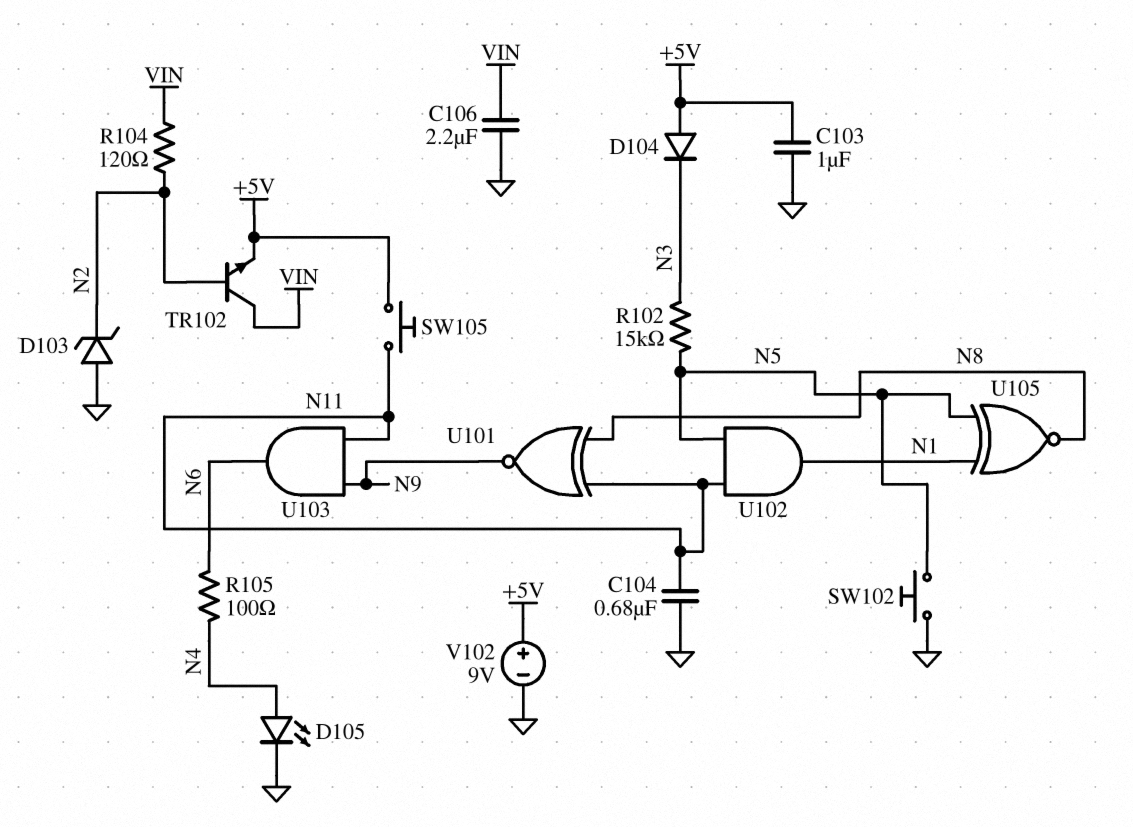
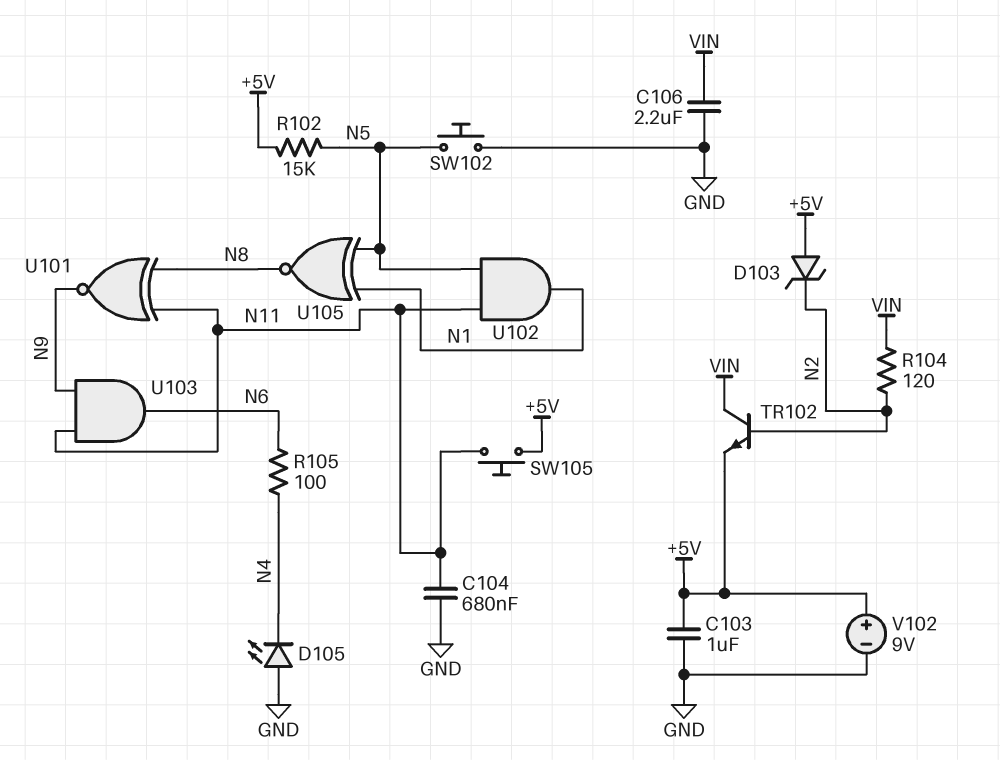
D103: zener (A GND, K N2) -> zener (A +5V, K N2)
D104: diode (A +5V, K N3) -> none
D105: LED (A N4, K GND) -> LED (A GND, K N4)
R102: 15k (N3, N5) -> 15k (+5V, N5)

